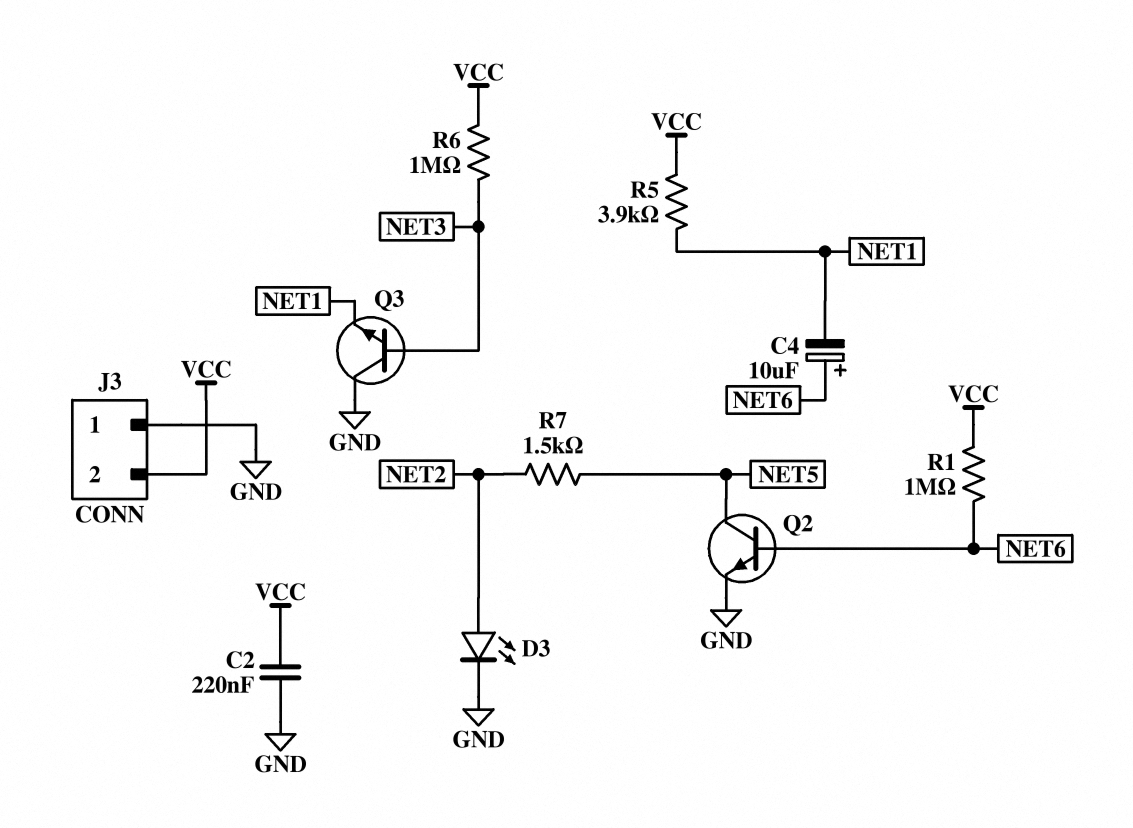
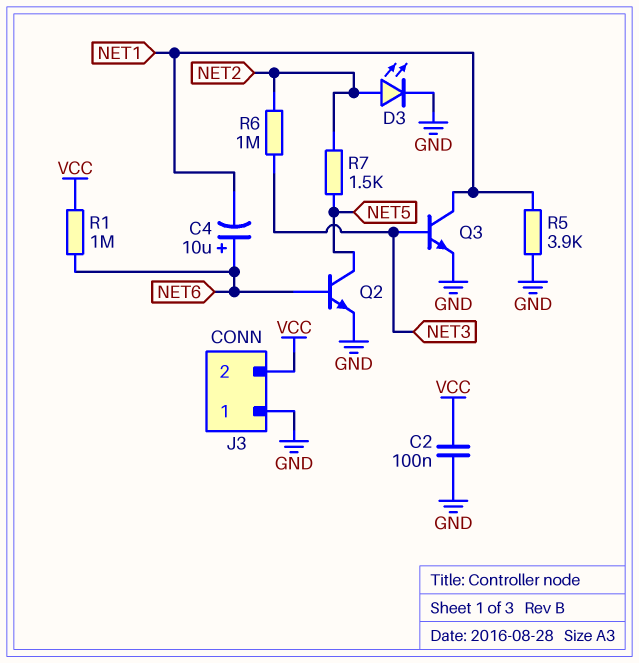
C2: 220nF (GND, VCC) -> 100nF (GND, VCC)
Q3: NPN (B NET3, C GND, E NET1) -> NPN (B NET3, C NET1, E GND)
R5: 3.9k (NET1, VCC) -> 3.9k (GND, NET1)
R6: 1M (NET3, VCC) -> 1M (NET2, NET3)

